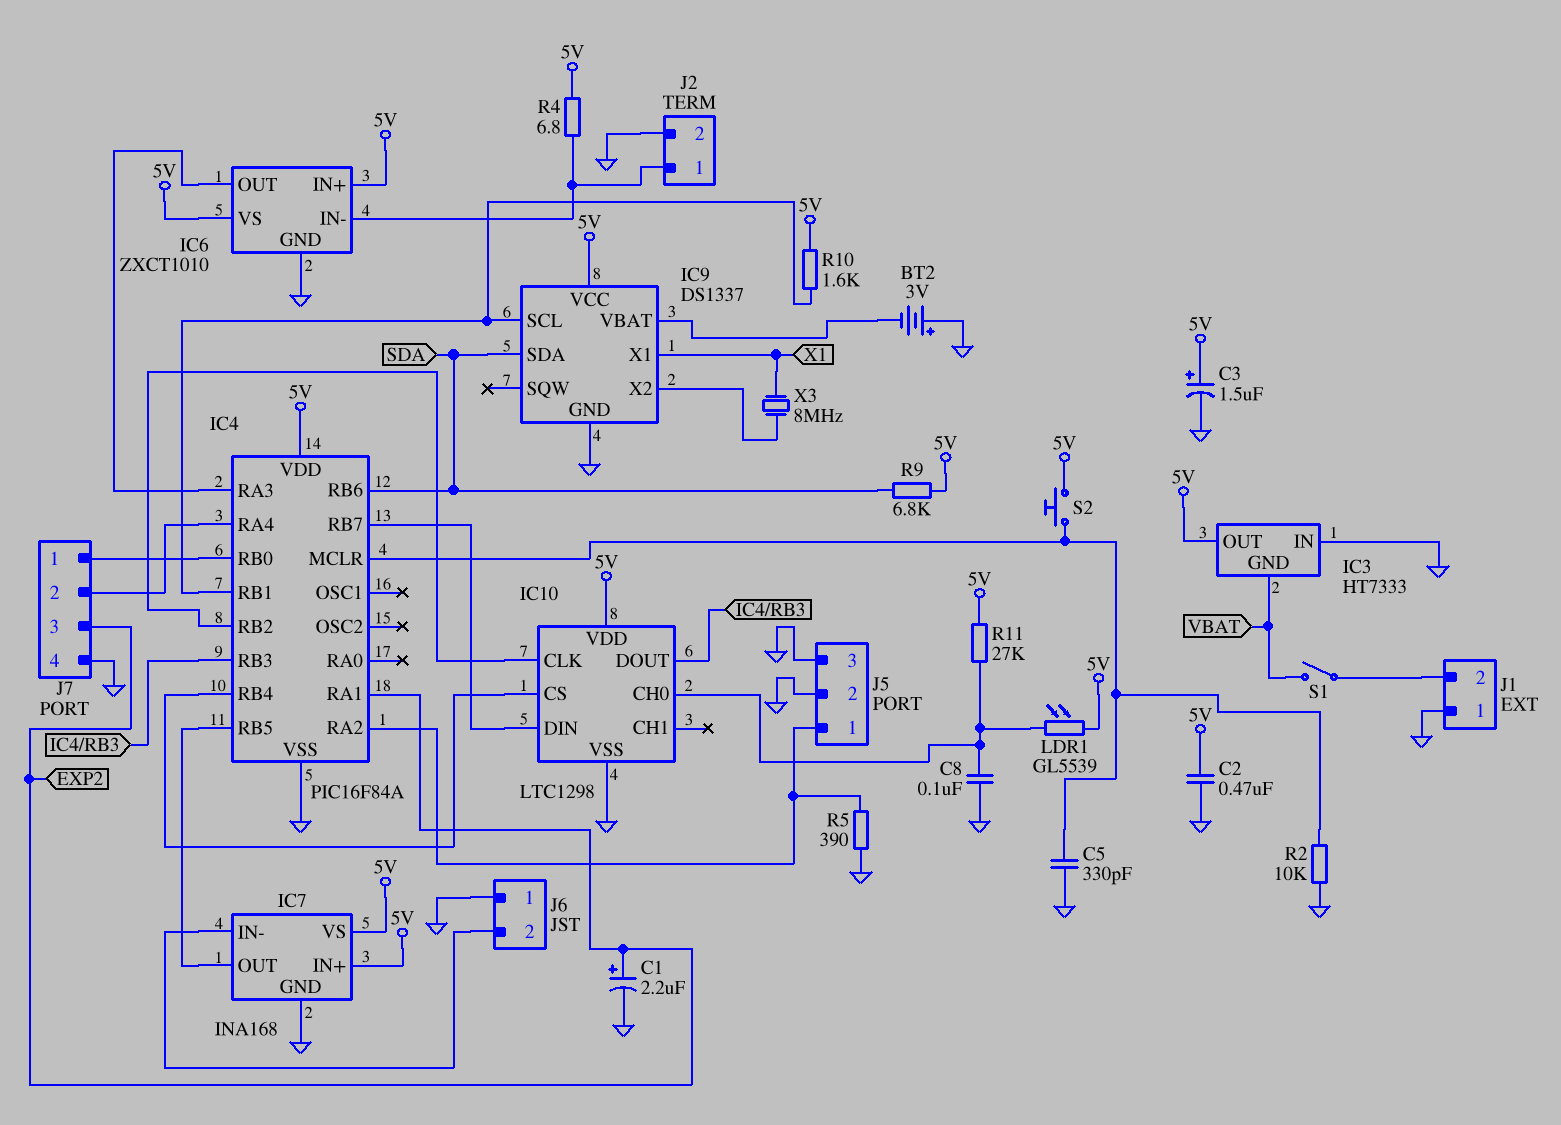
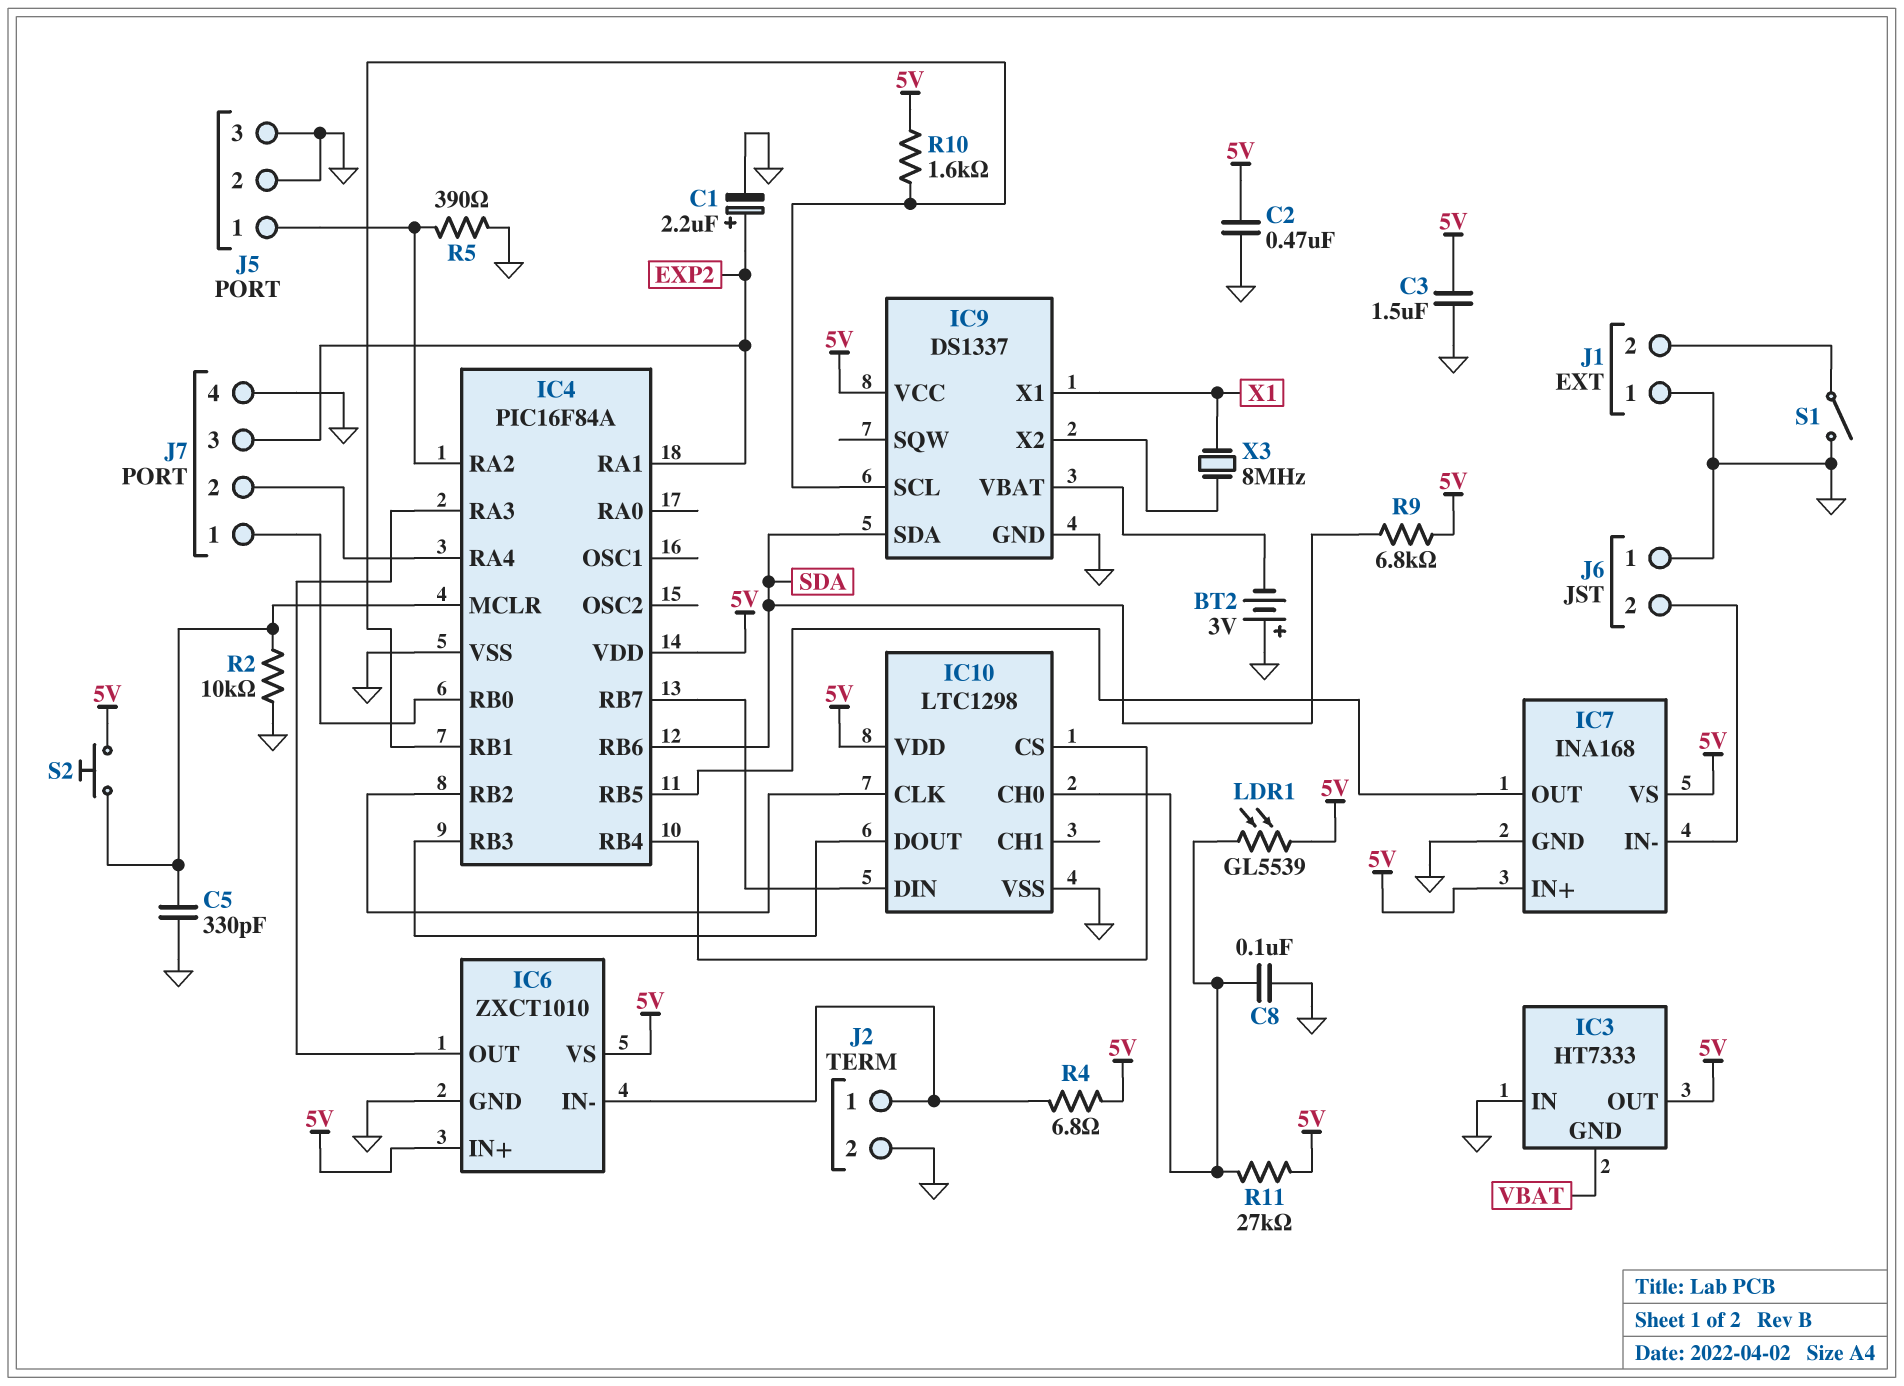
C3: 1.5uF (plus 5V, minus GND) -> 1.5uF (5V, GND)
S1: switch (J1/2, VBAT) -> switch (GND, J1/2)

